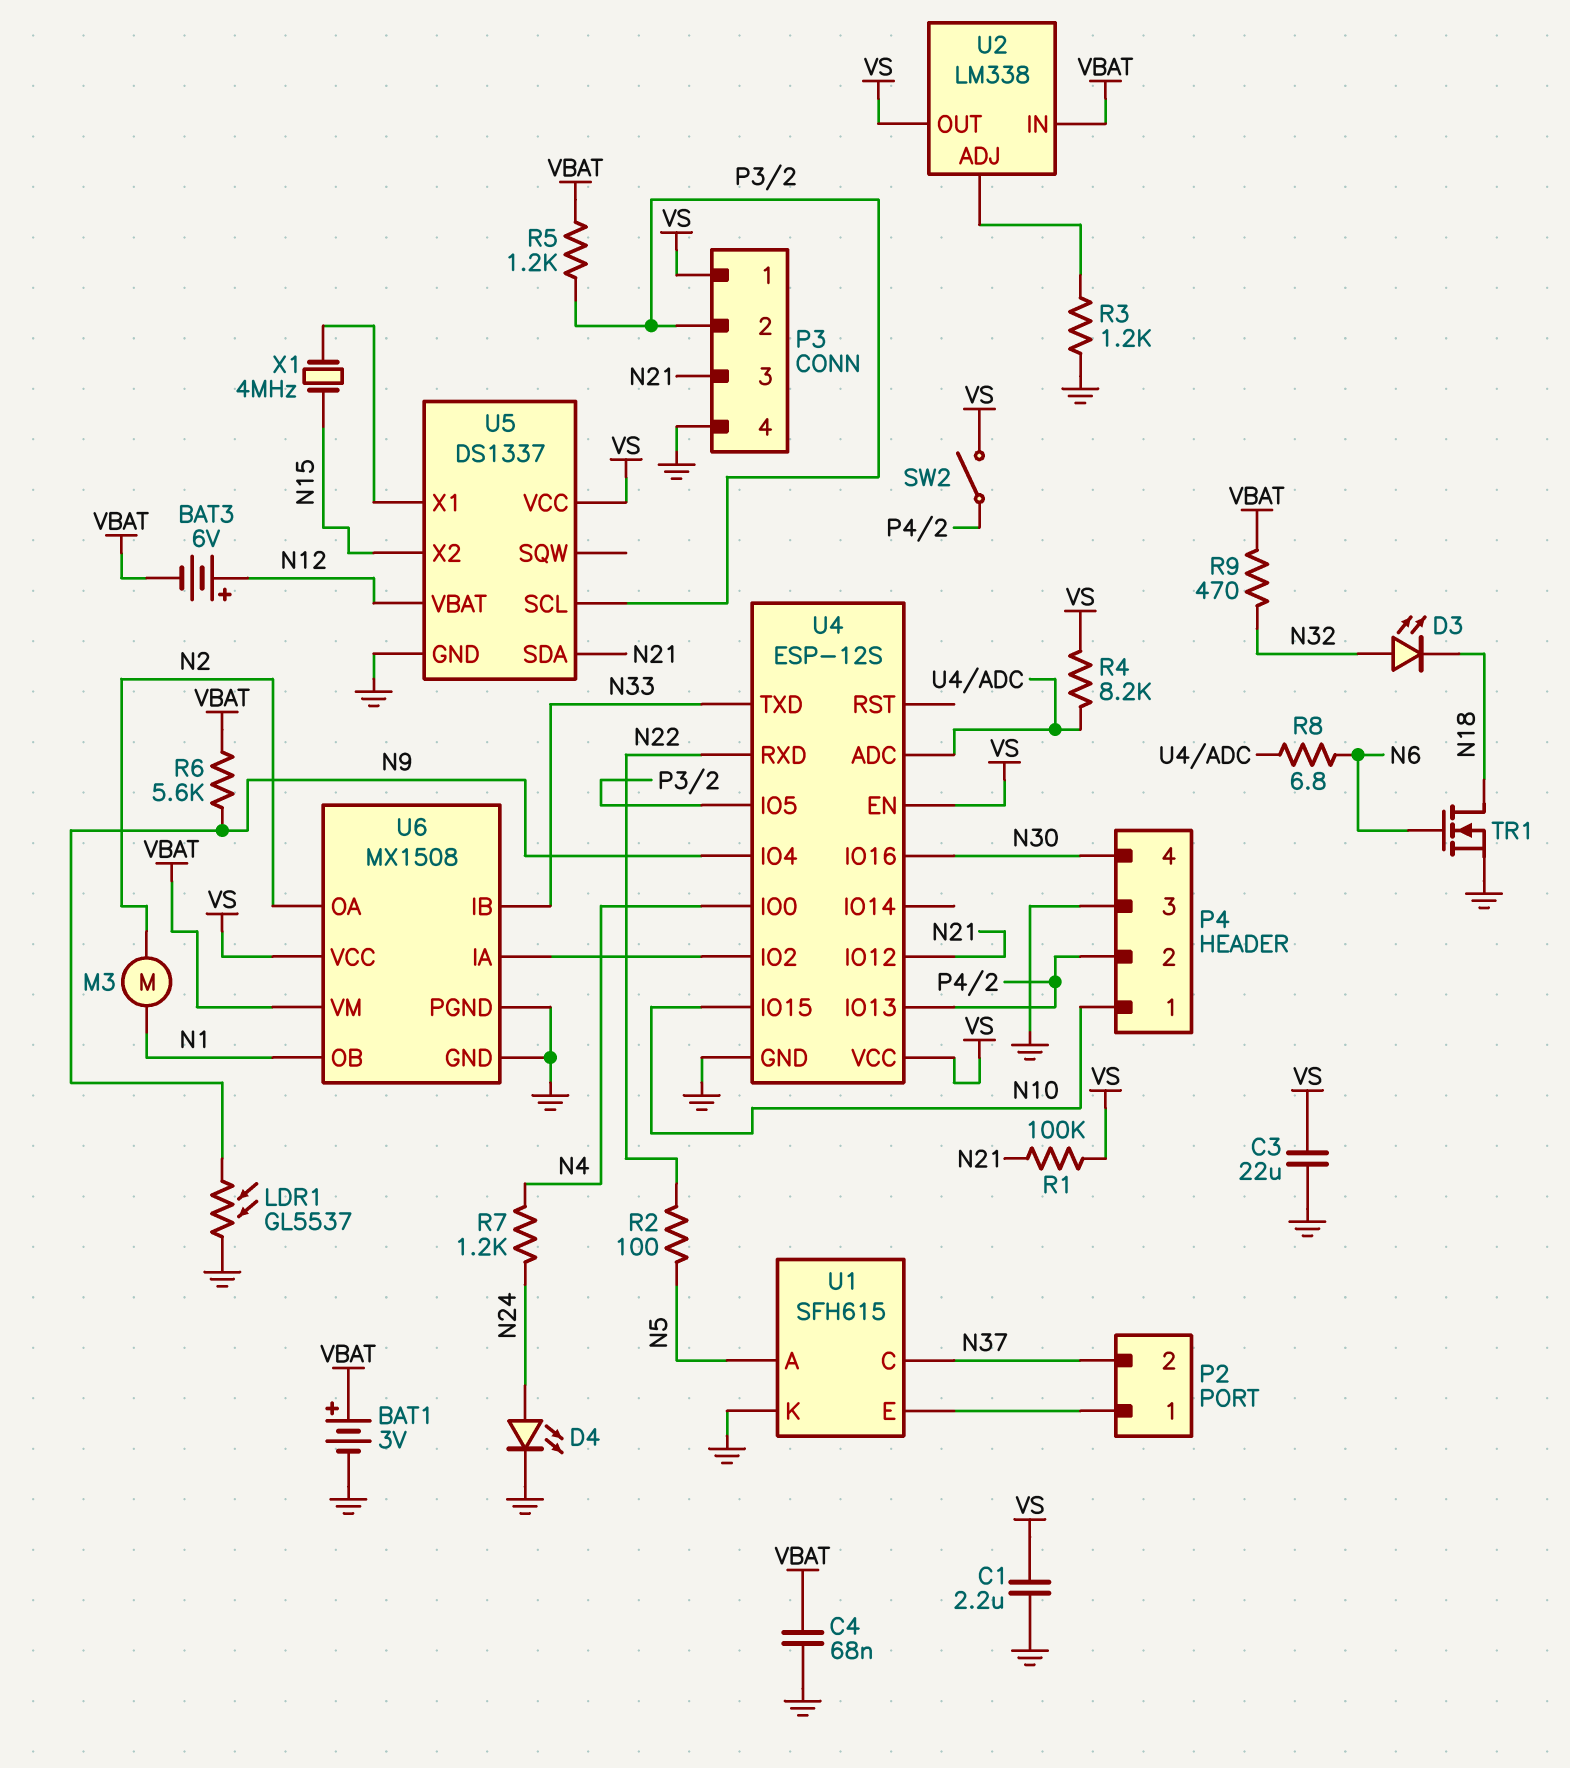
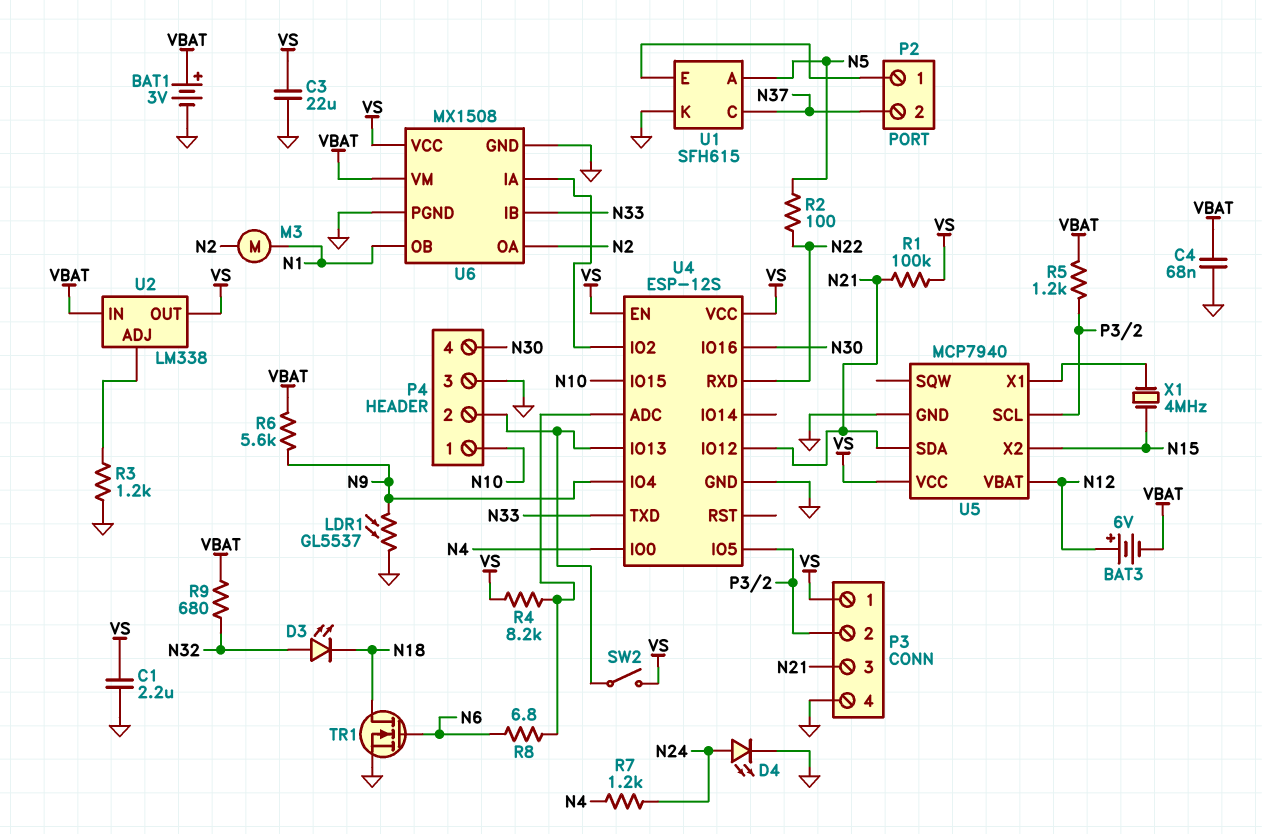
R9: 470 (N32, VBAT) -> 680 (N32, VBAT)
U5: DS1337 -> MCP7940

